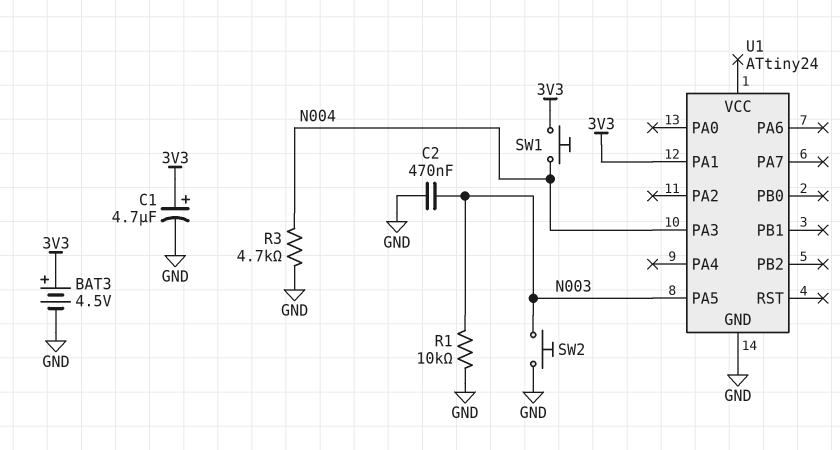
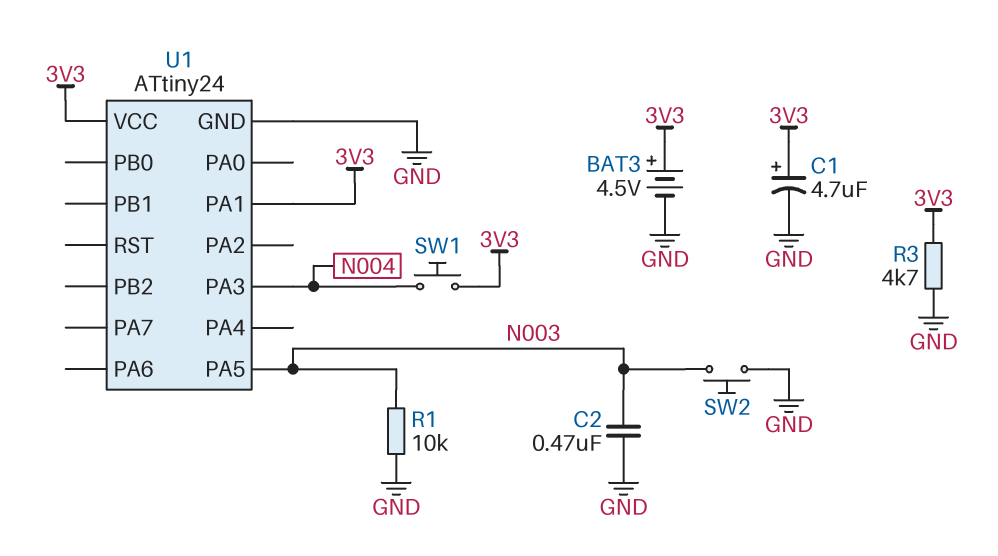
R3: 4.7k (GND, N004) -> 4.7k (3V3, GND)
U1 pin VCC: none -> 3V3

